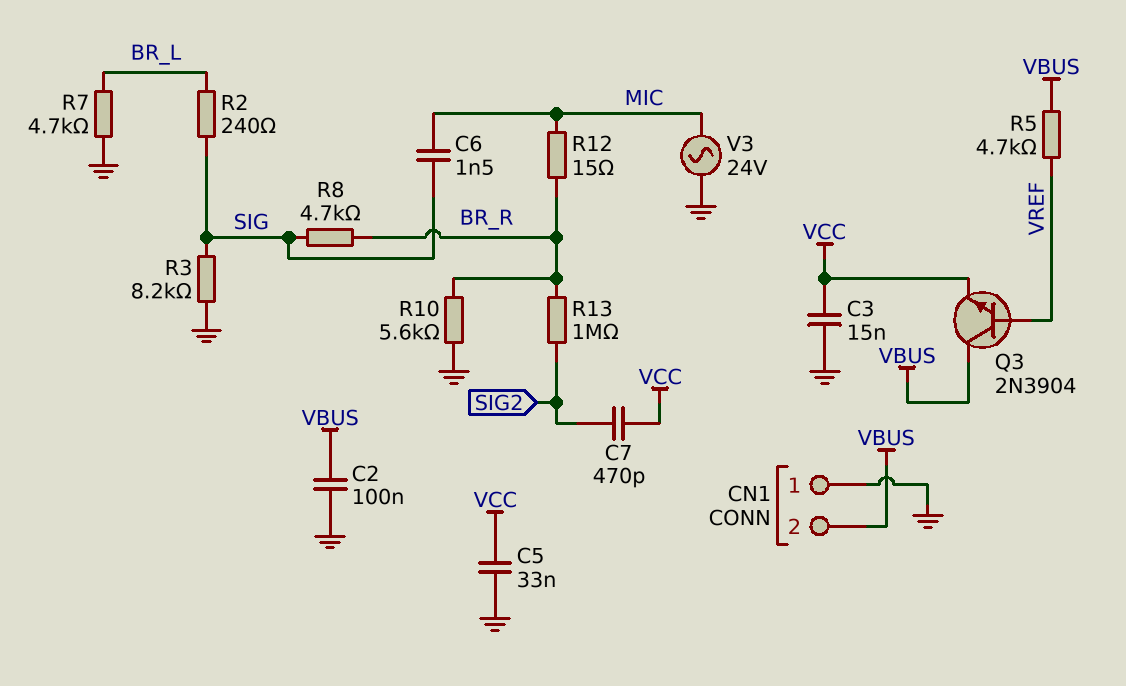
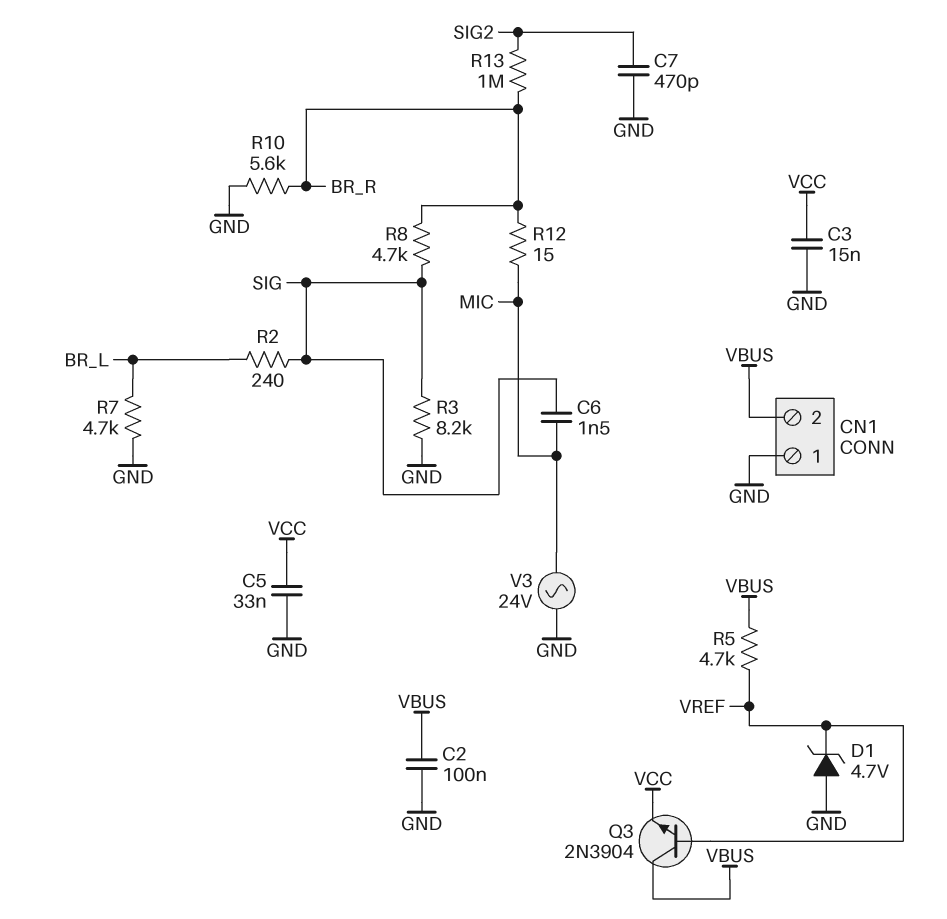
C7: 470pF (SIG2, VCC) -> 470pF (GND, SIG2)
D1: none -> zener 4.7V (A GND, K VREF)

